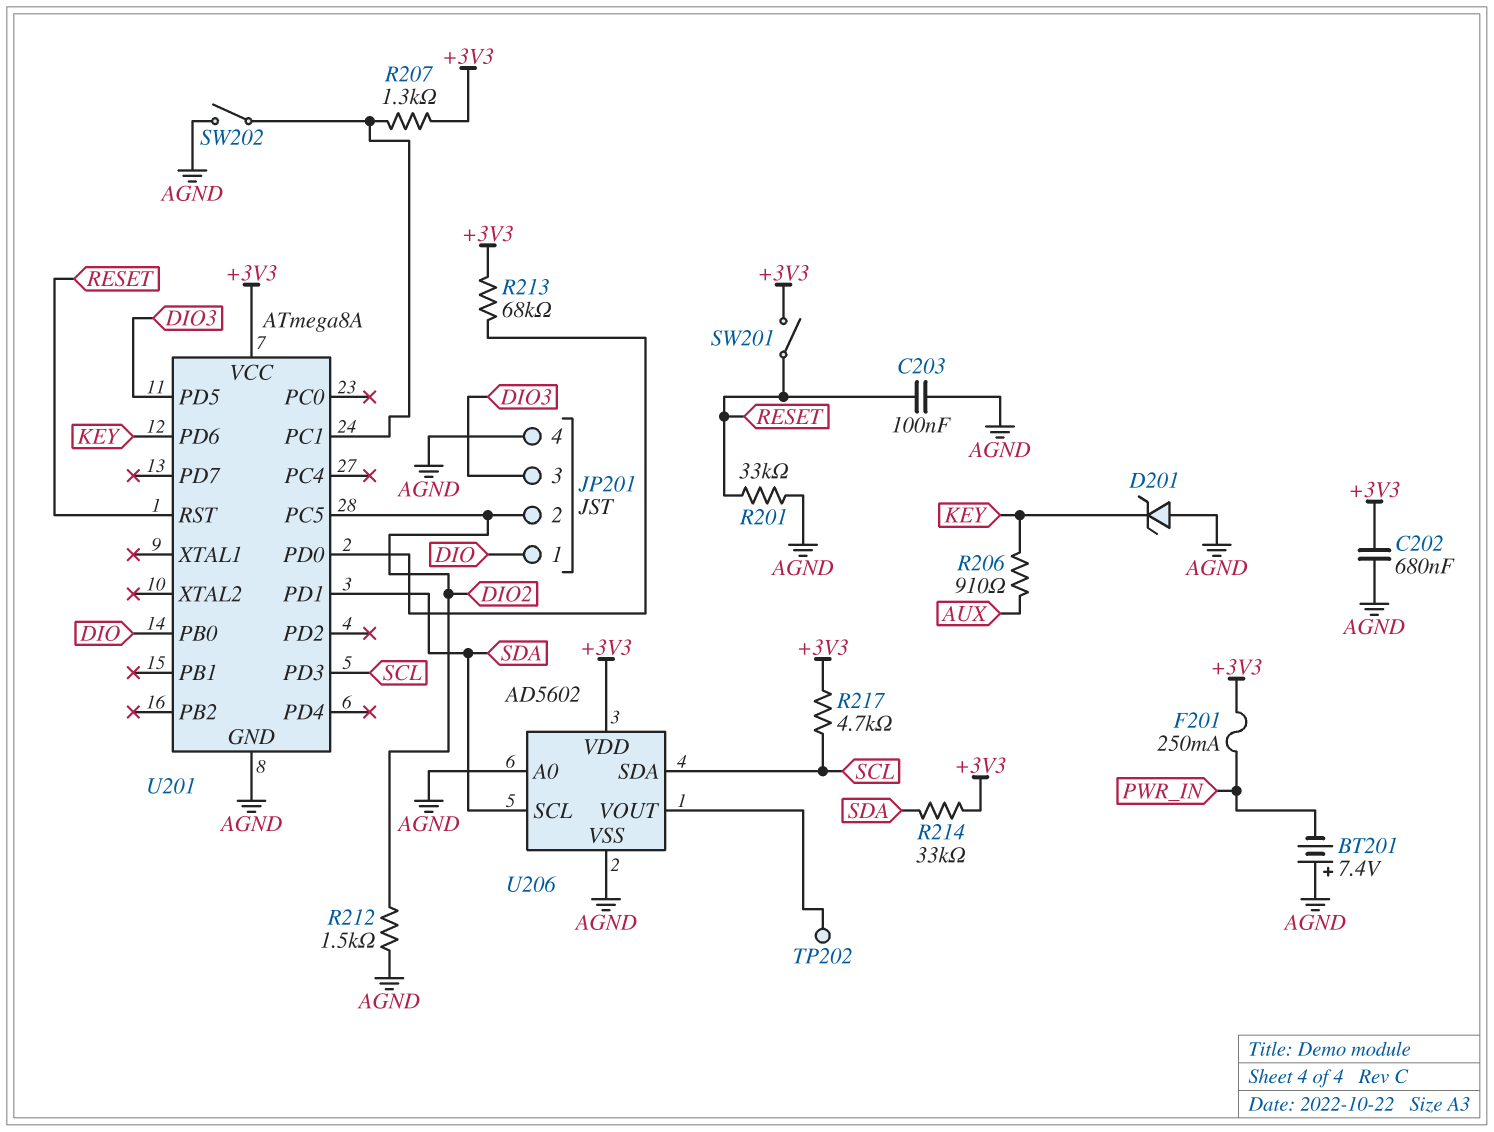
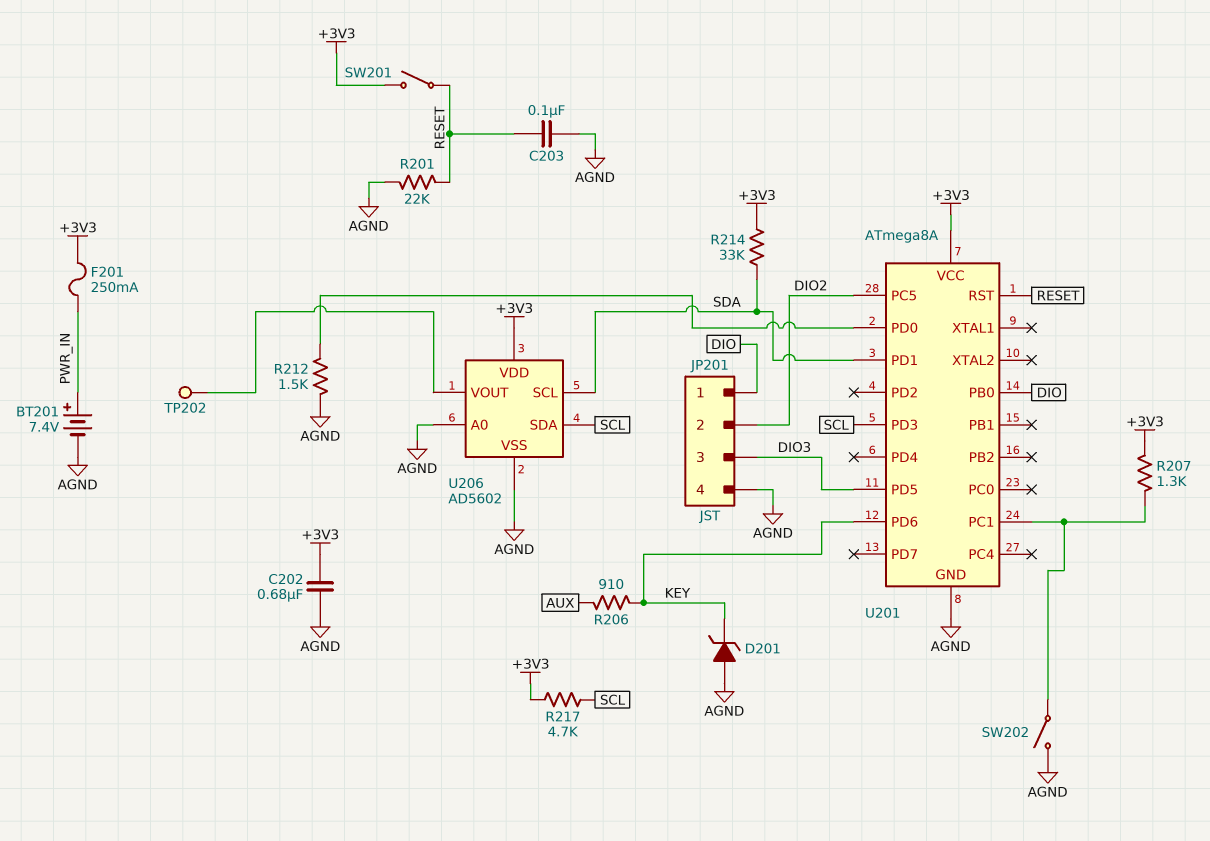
BT201: 7.4V (plus AGND, minus PWR_IN) -> 7.4V (plus PWR_IN, minus AGND)
R201: 33k (AGND, RESET) -> 22k (AGND, RESET)
R212: 1.5k (AGND, DIO2) -> 1.5k (AGND, U201/PD0)
R213: 68k (+3V3, U201/PD0) -> none

